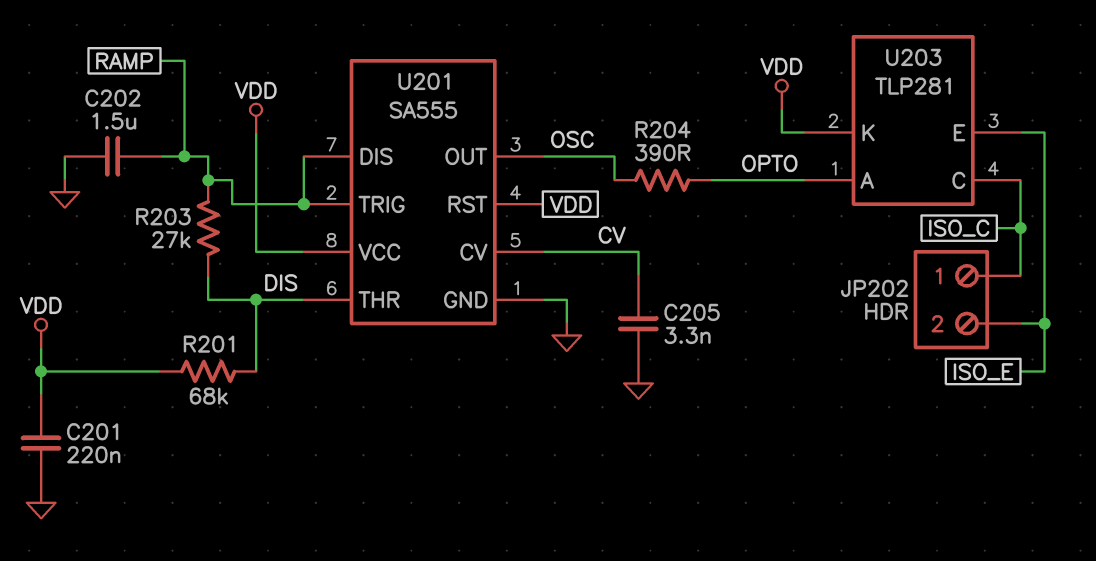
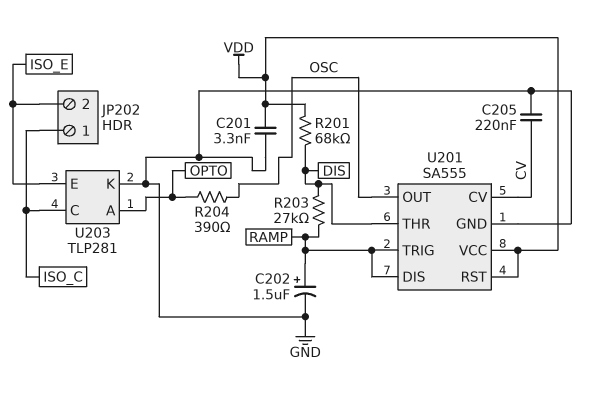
C201: 220nF (GND, VDD) -> 3.3nF (GND, VDD)
C202: 1.5uF (GND, RAMP) -> 1.5uF (plus RAMP, minus GND)
C205: 3.3nF (CV, GND) -> 220nF (CV, GND)
U203 pin K: VDD -> GND

